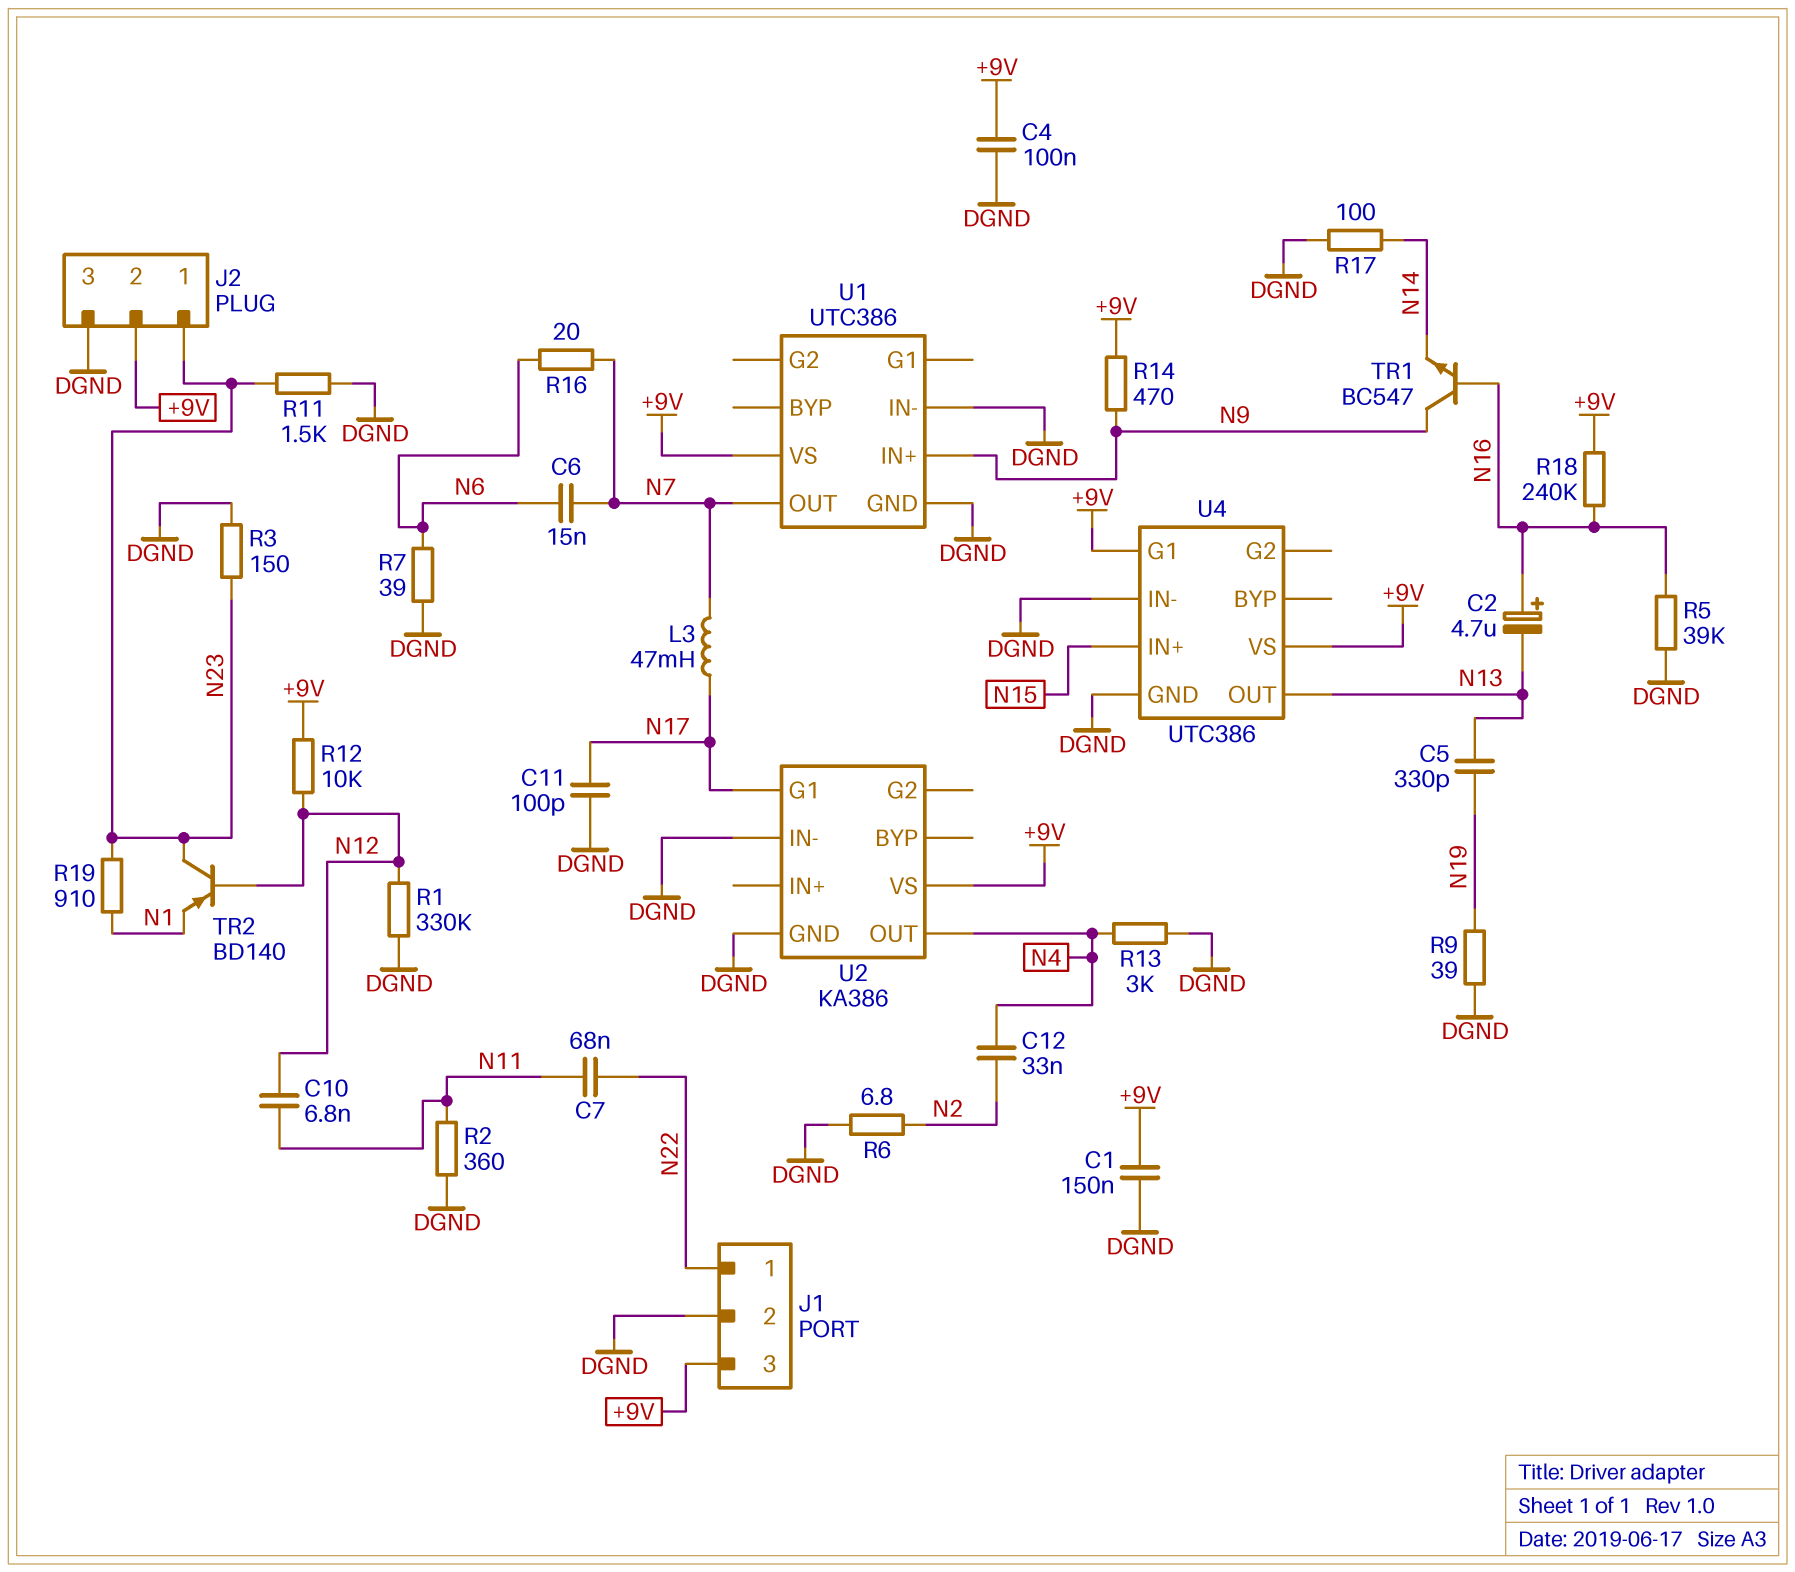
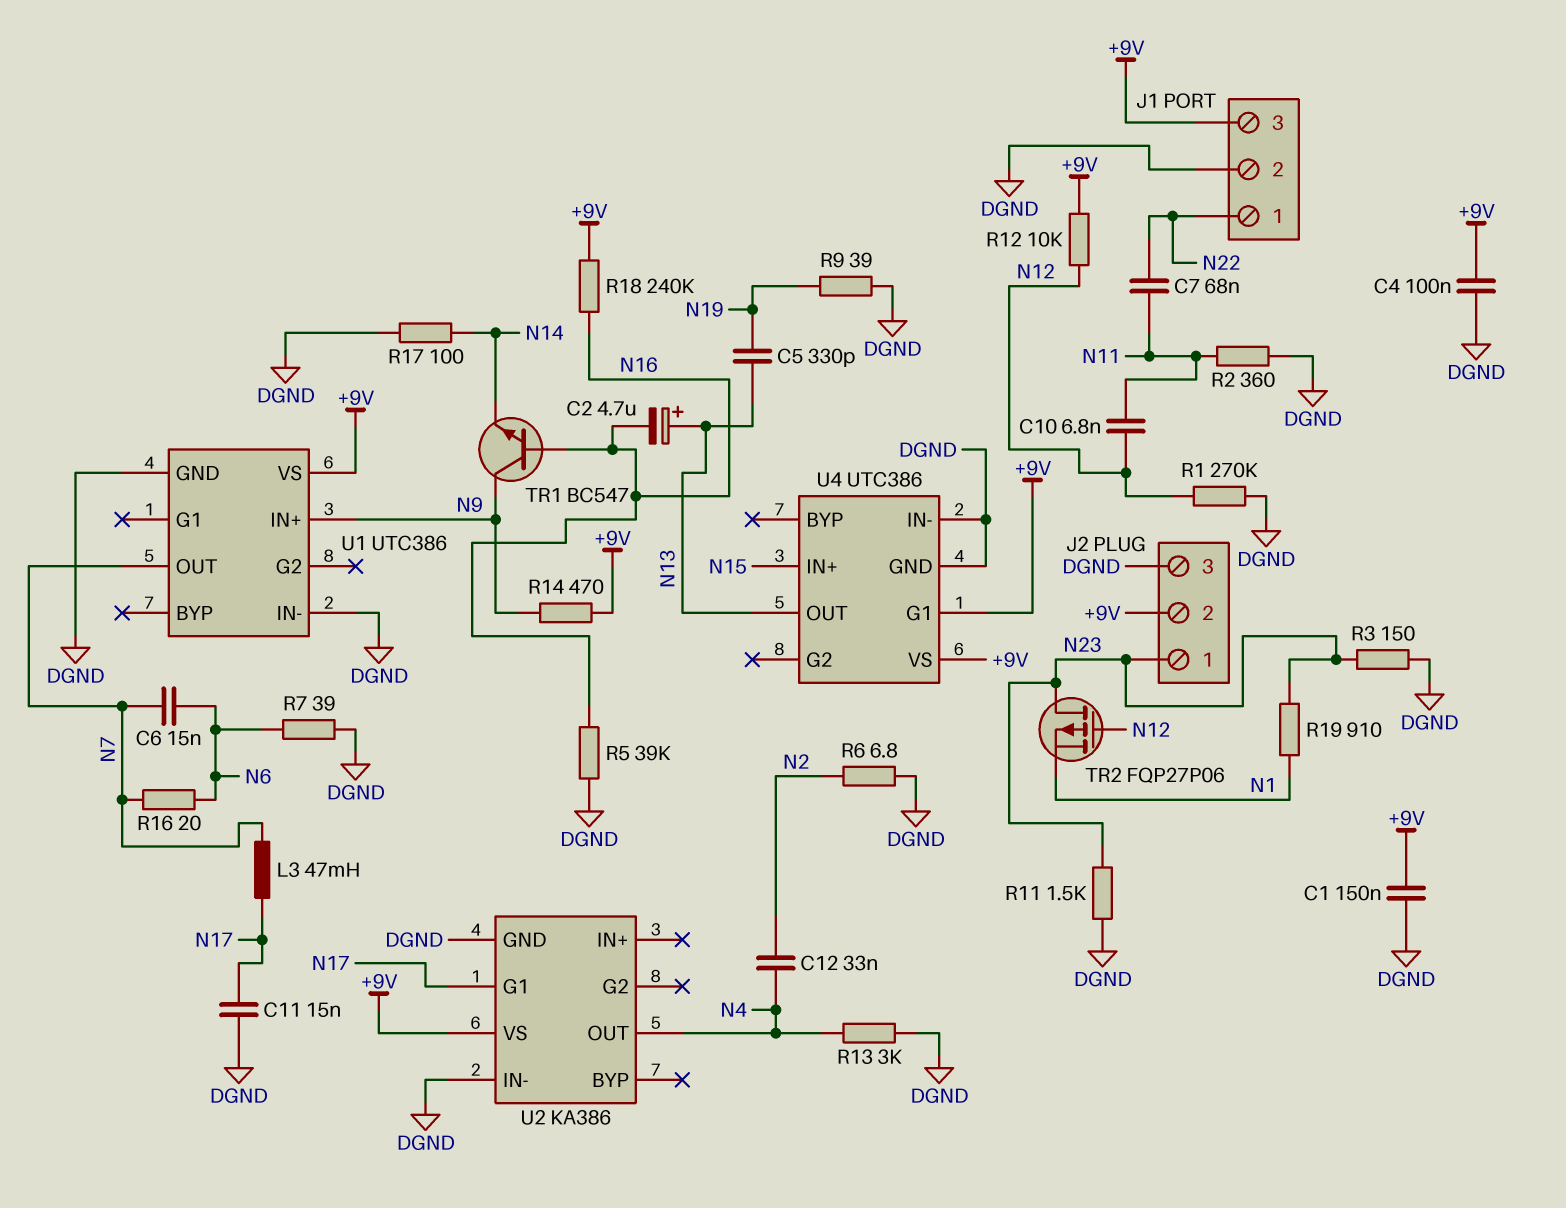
C2: 4.7uF (plus N16, minus N13) -> 4.7uF (plus N13, minus N16)
C11: 100pF (DGND, N17) -> 15nF (DGND, N17)
R1: 330k (DGND, N12) -> 270k (DGND, N12)
TR2: PNP BD140 (B N12, C N23, E N1) -> PMOS FQP27P06 (G N12, D N23, S N1)

